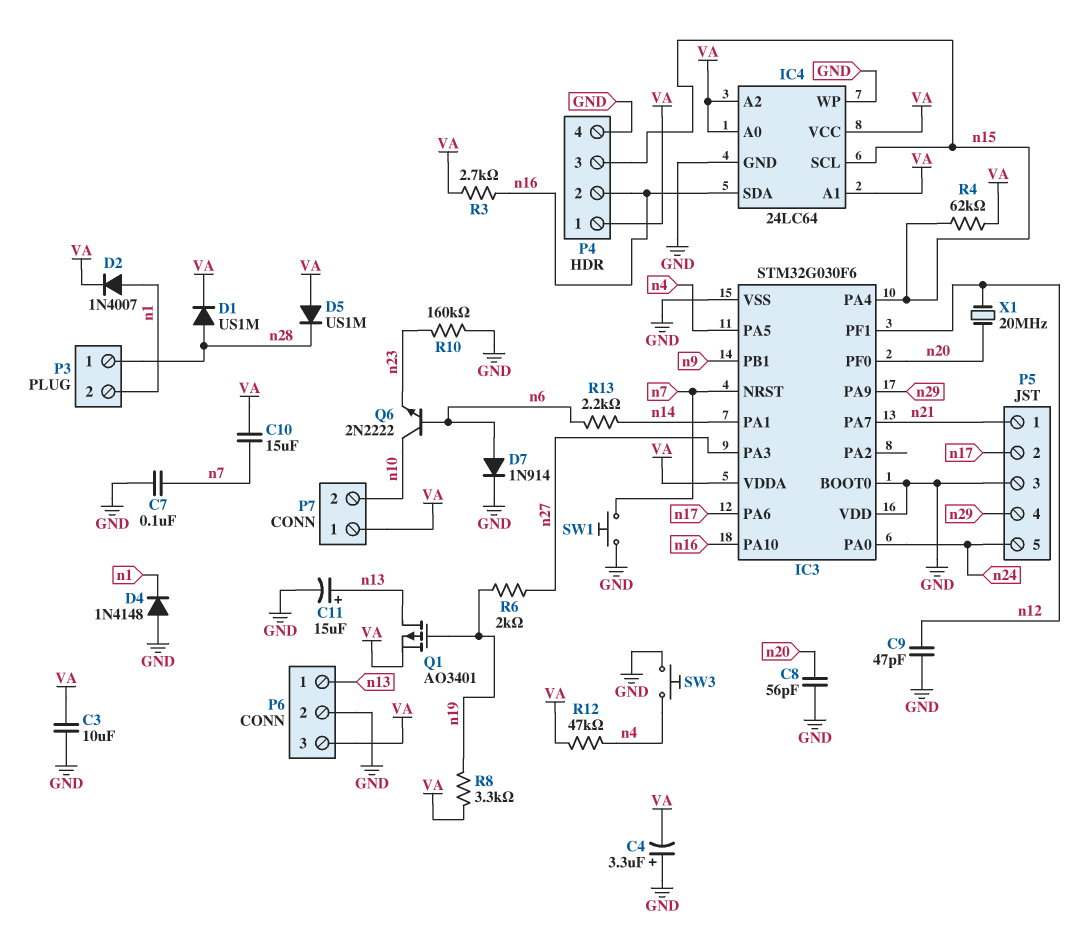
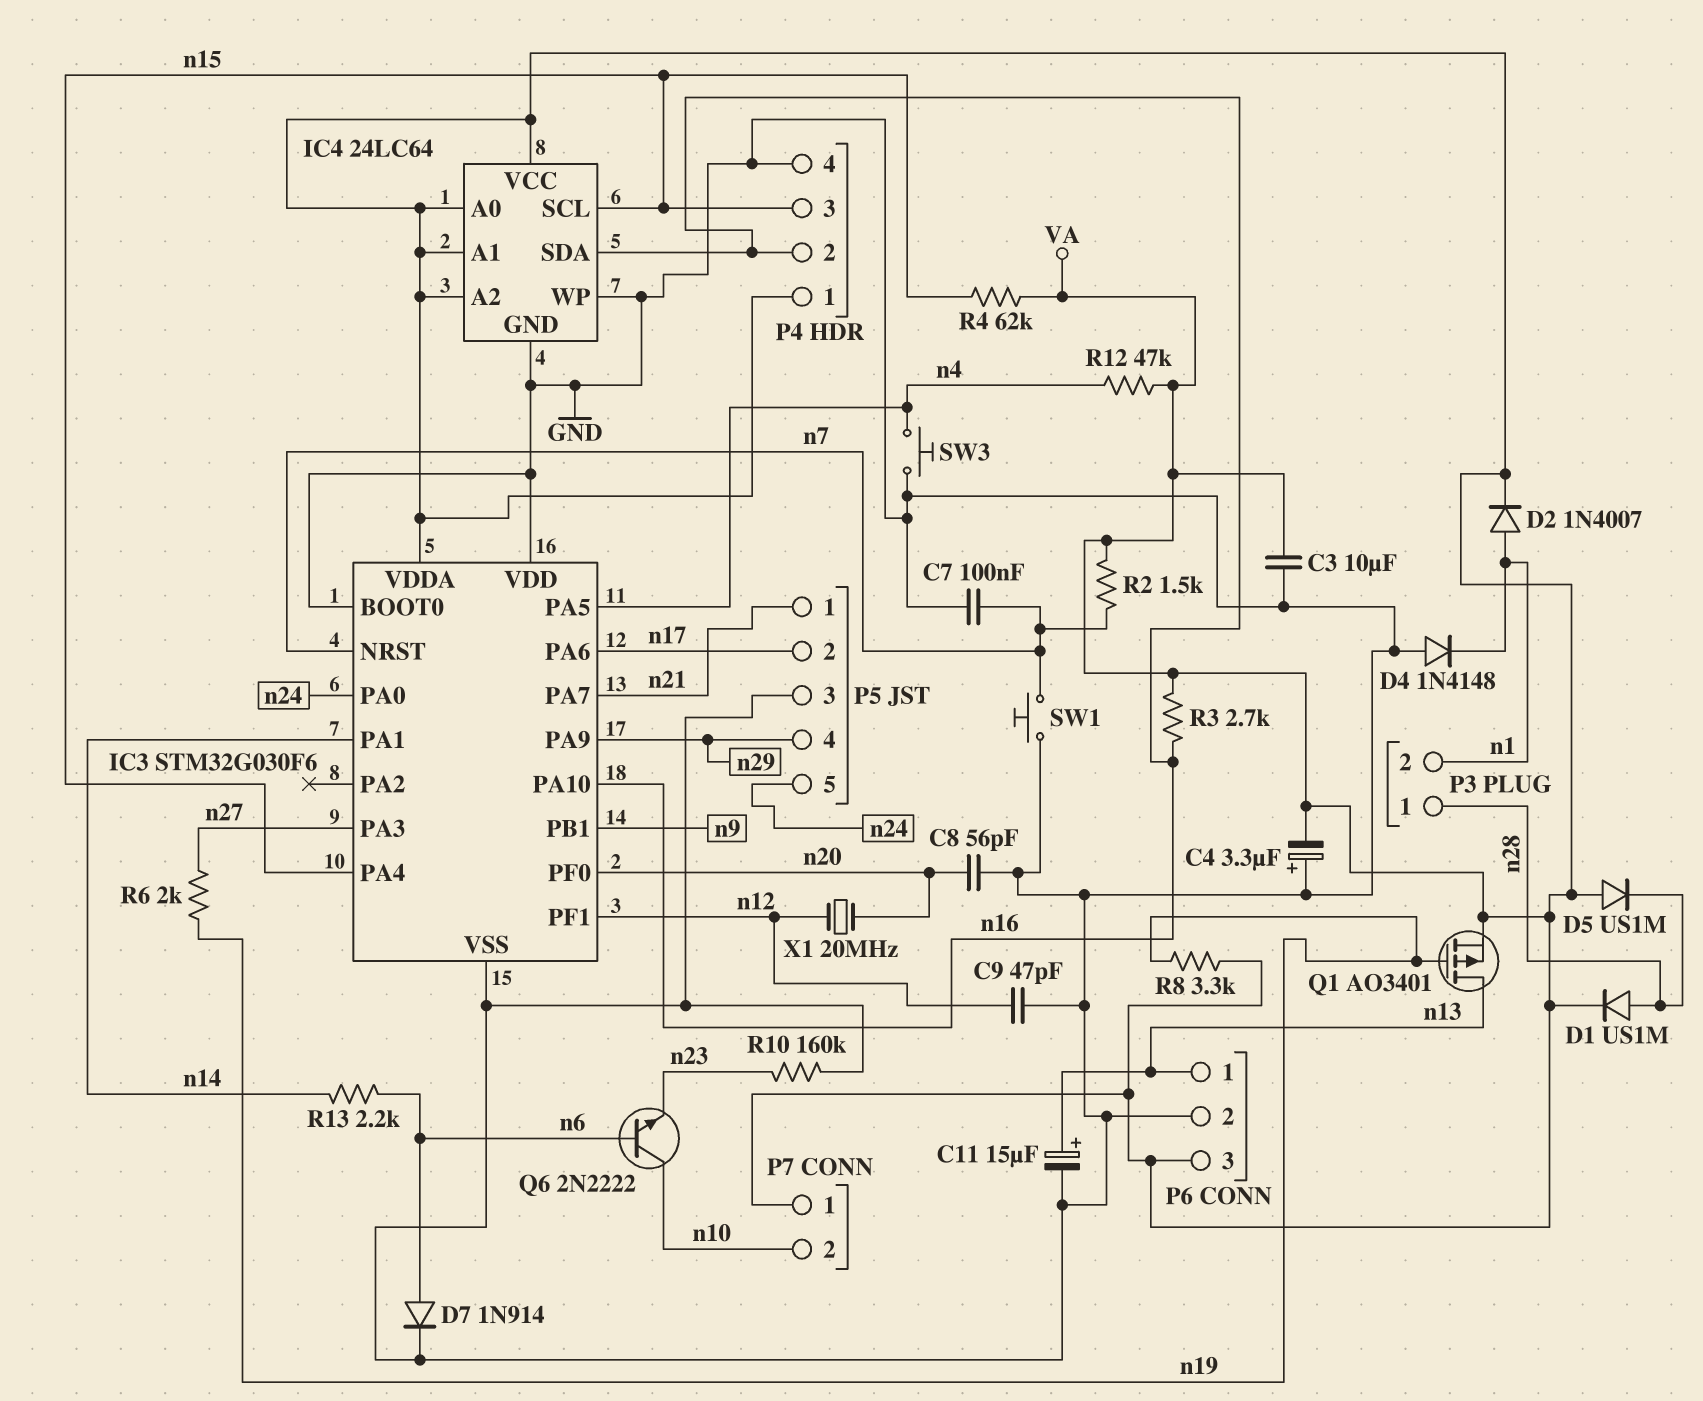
C10: 15uF (VA, n7) -> none
R2: none -> 1.5k (VA, n7)

